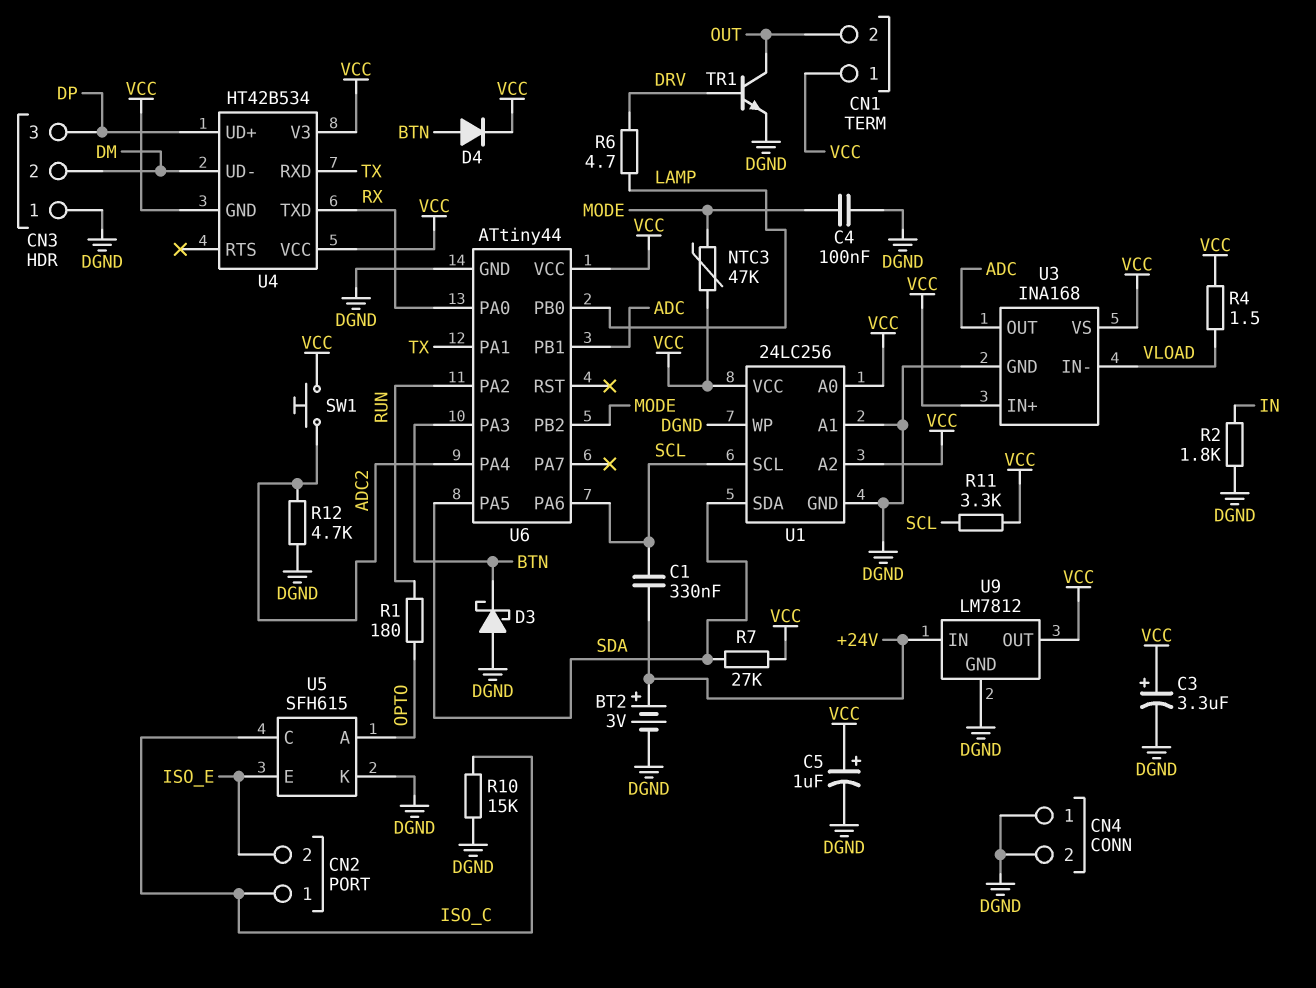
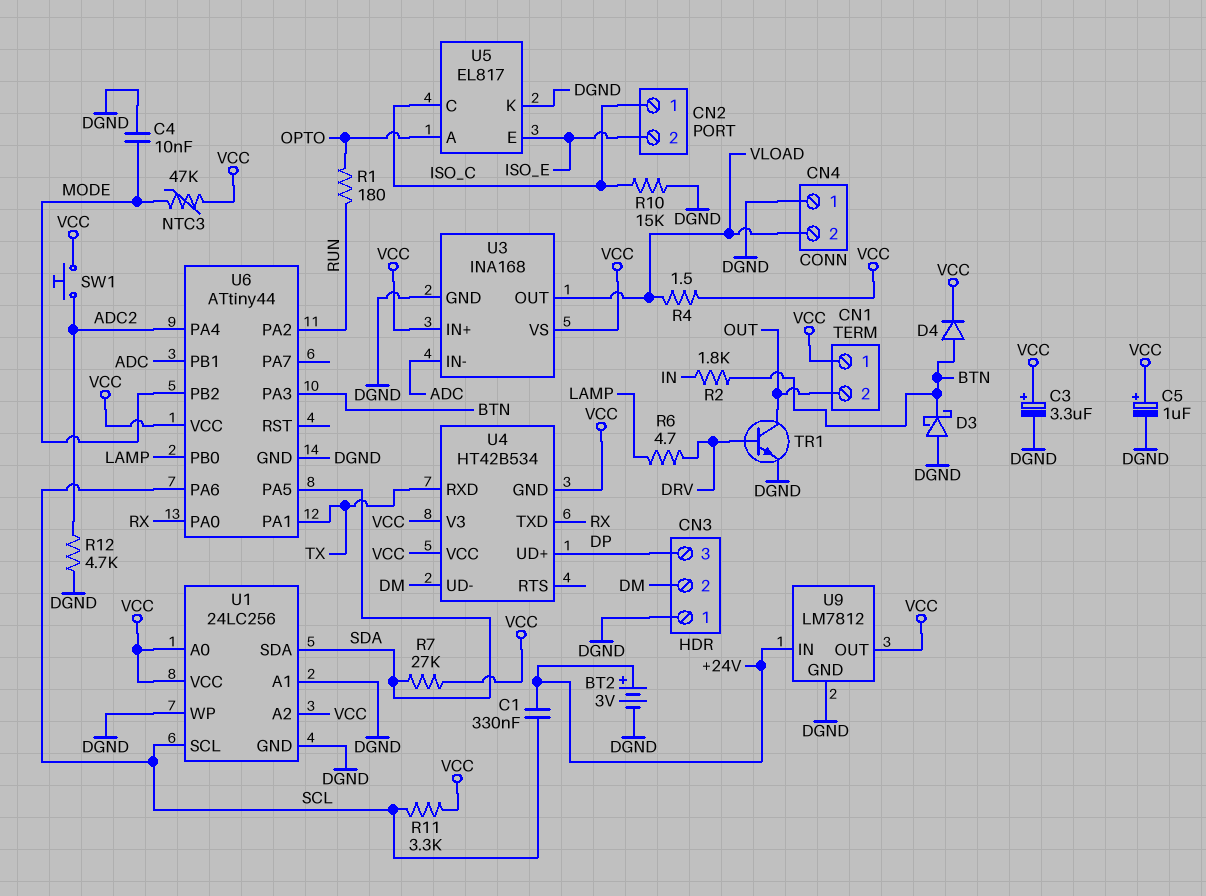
C4: 100nF (DGND, MODE) -> 10nF (DGND, MODE)
CN4 pin 2: DGND -> VLOAD
R2: 1.8k (DGND, IN) -> 1.8k (BTN, IN)
U3 pin IN-: VLOAD -> ADC
U3 pin OUT: ADC -> VLOAD
U5: SFH615 -> EL817

